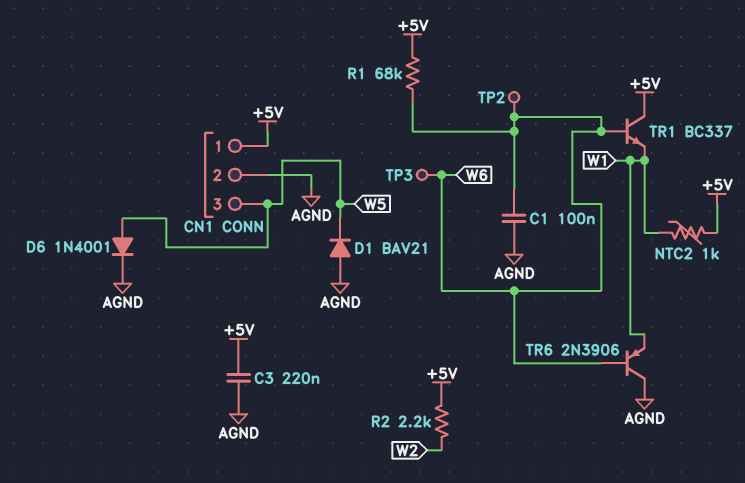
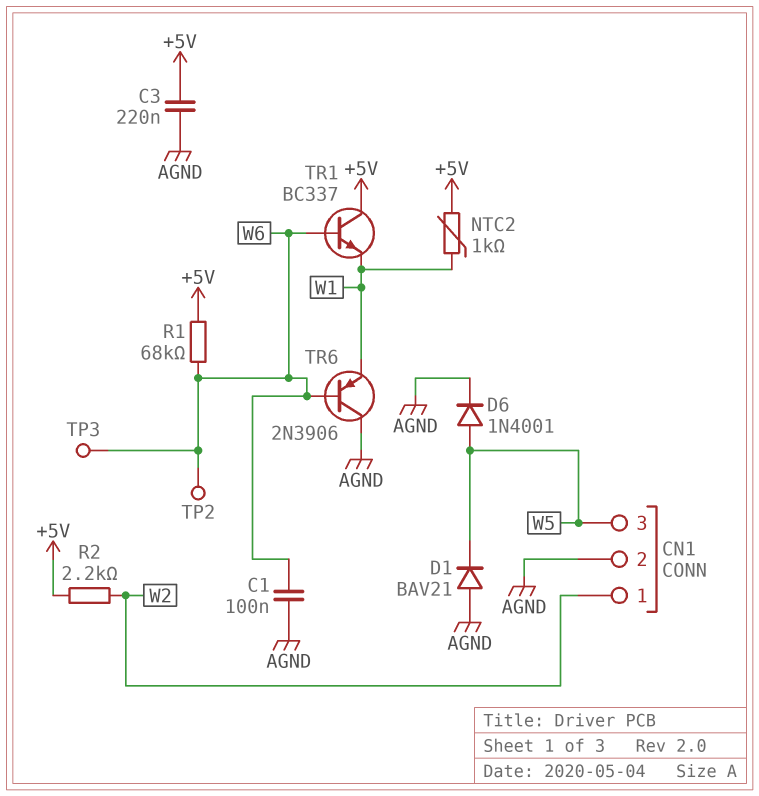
CN1 pin 1: +5V -> W2

